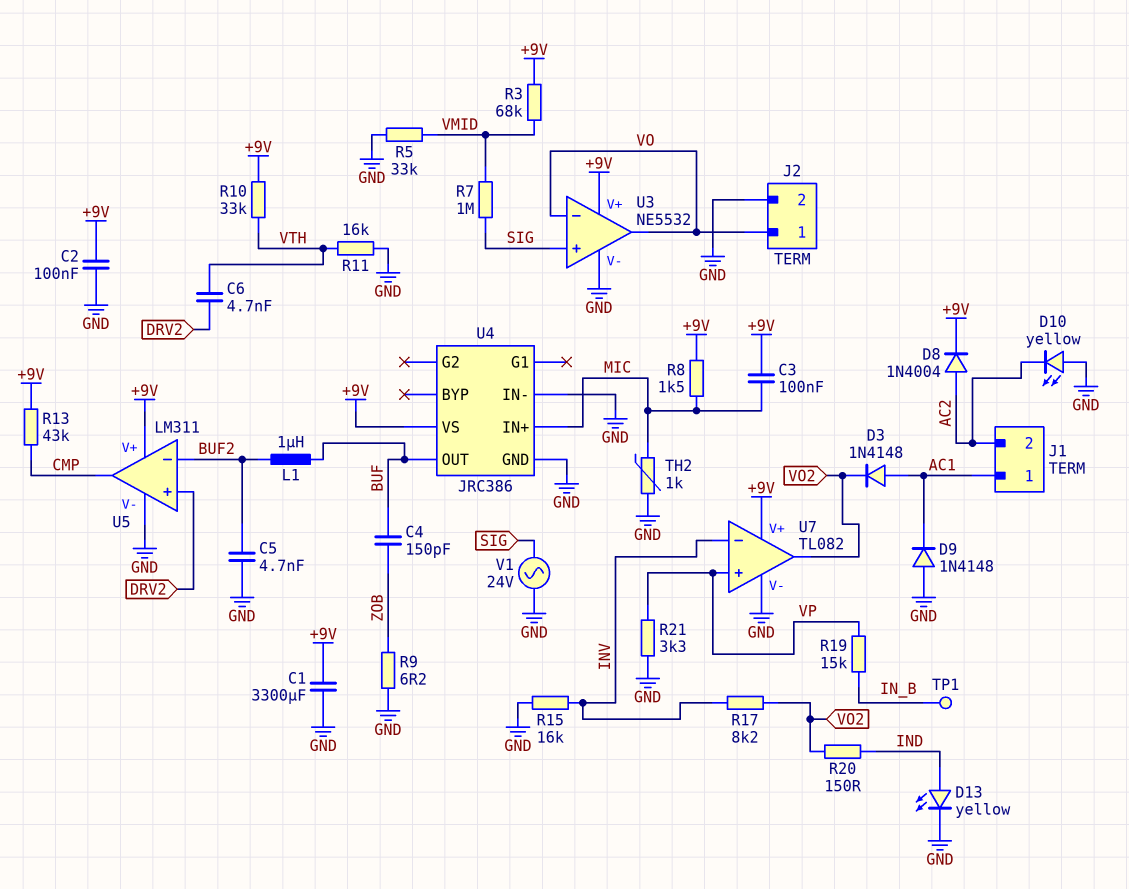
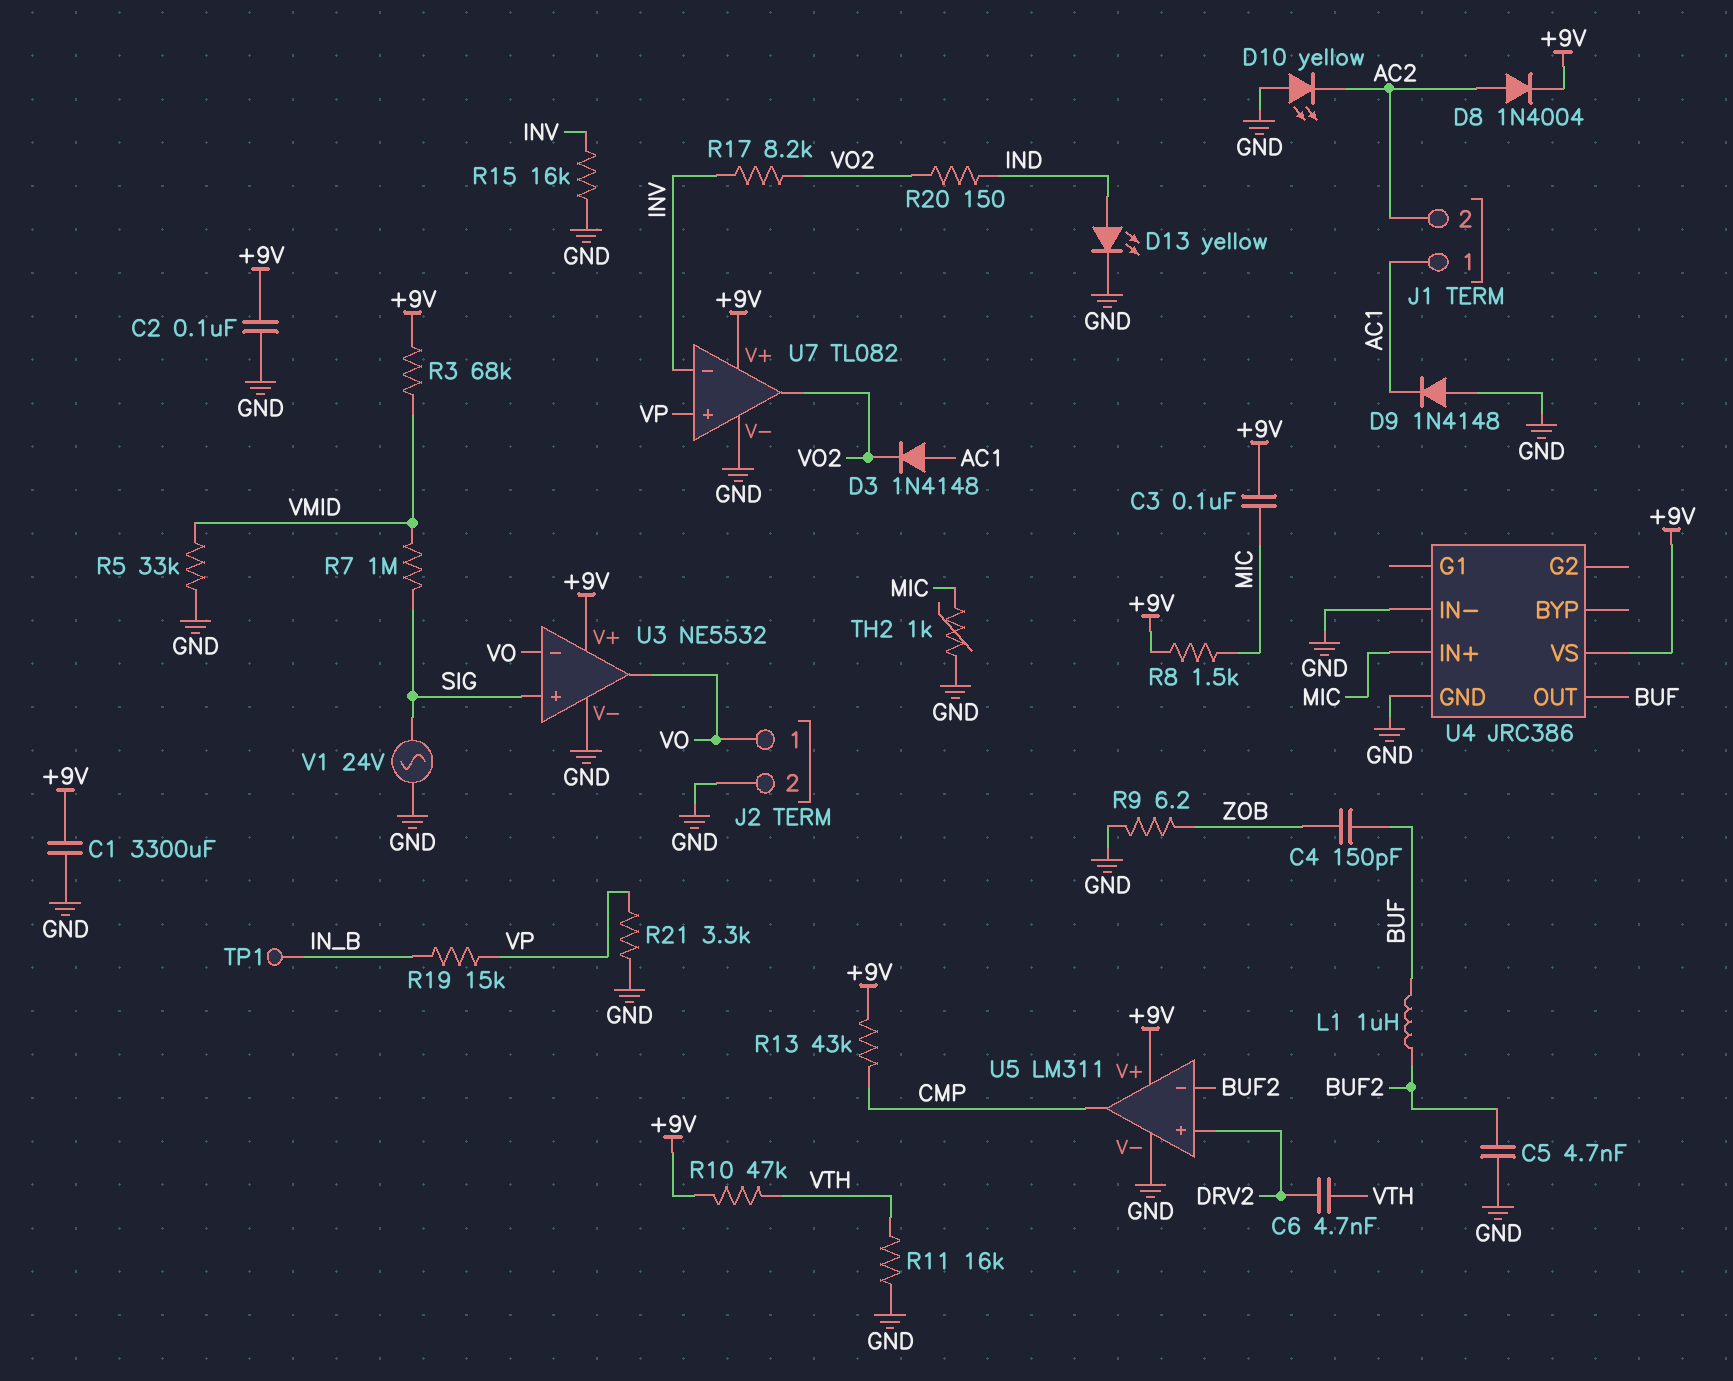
R10: 33k (+9V, VTH) -> 47k (+9V, VTH)

